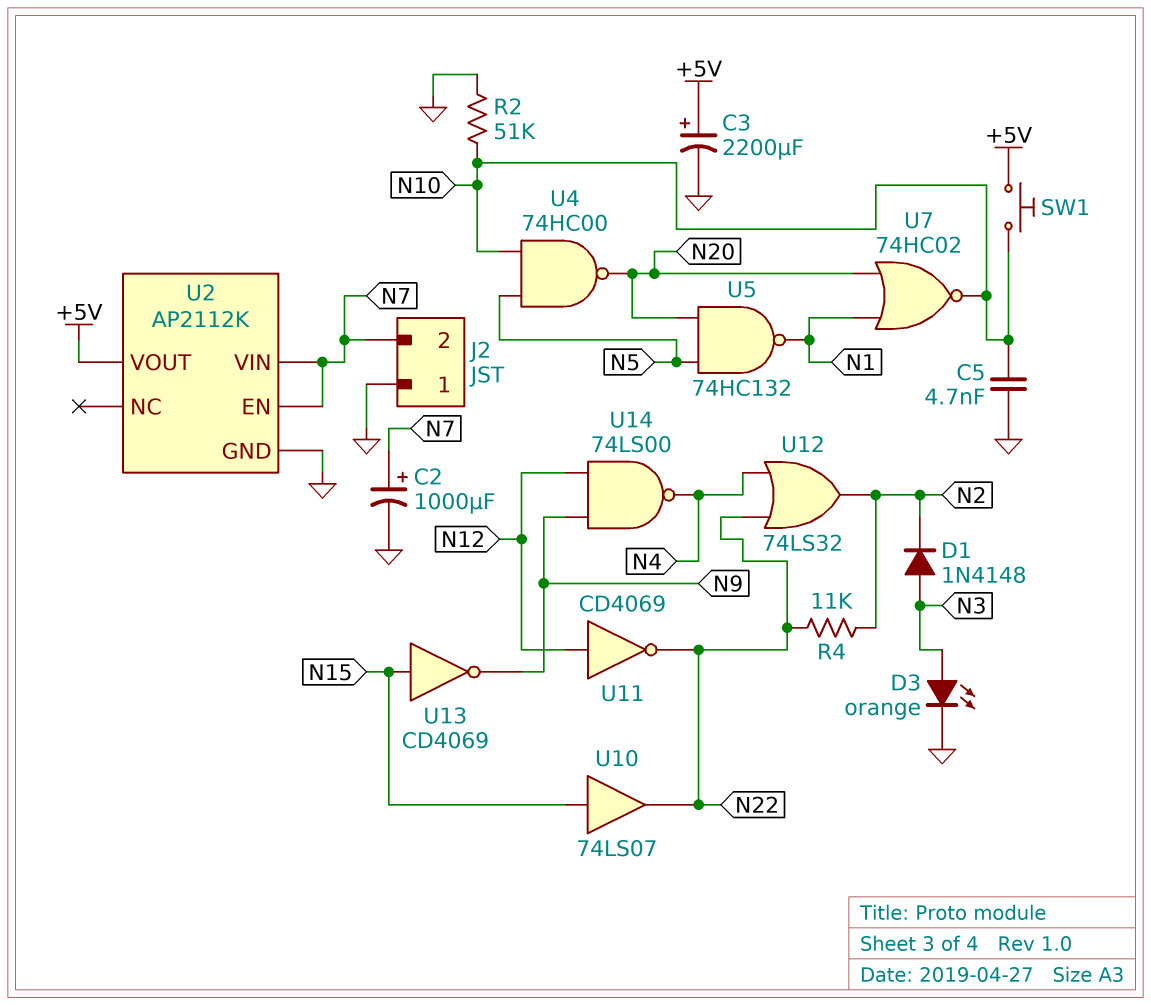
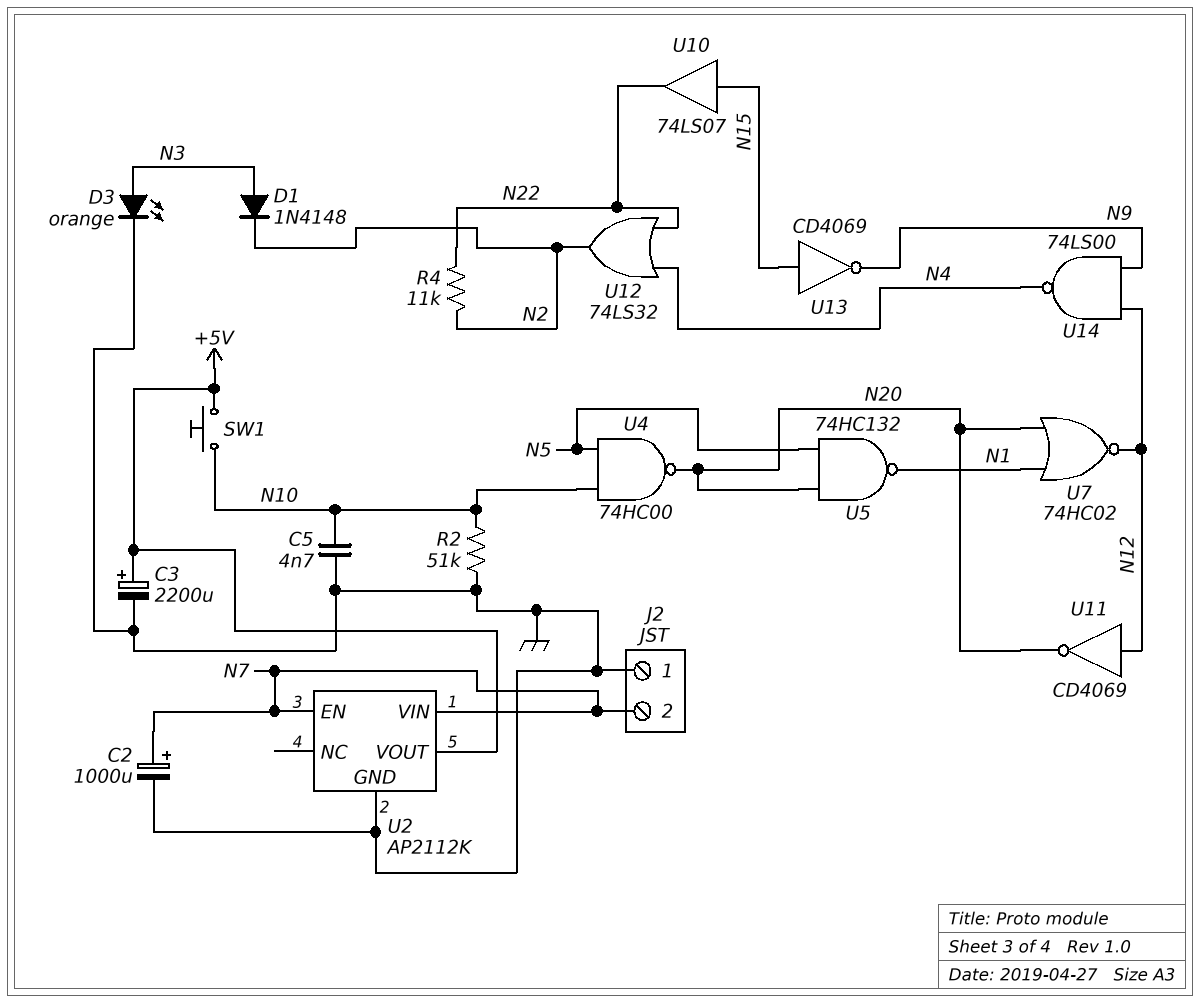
U7: NOR 74HC02 (in N1, in N20, out N10) -> NOR 74HC02 (in N1, in N20, out N12)
U11: NOT CD4069 (in N12, out N22) -> NOT CD4069 (in N12, out N20)

